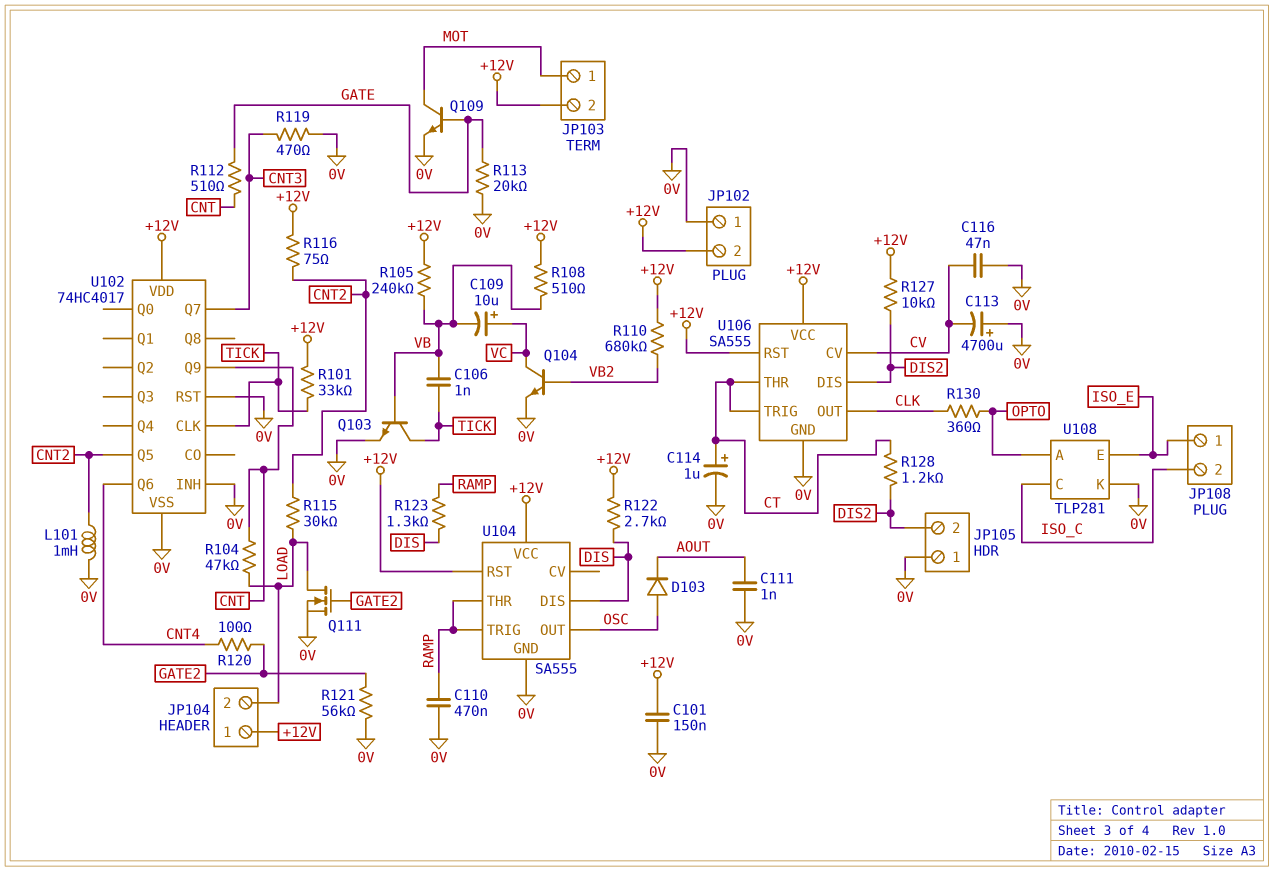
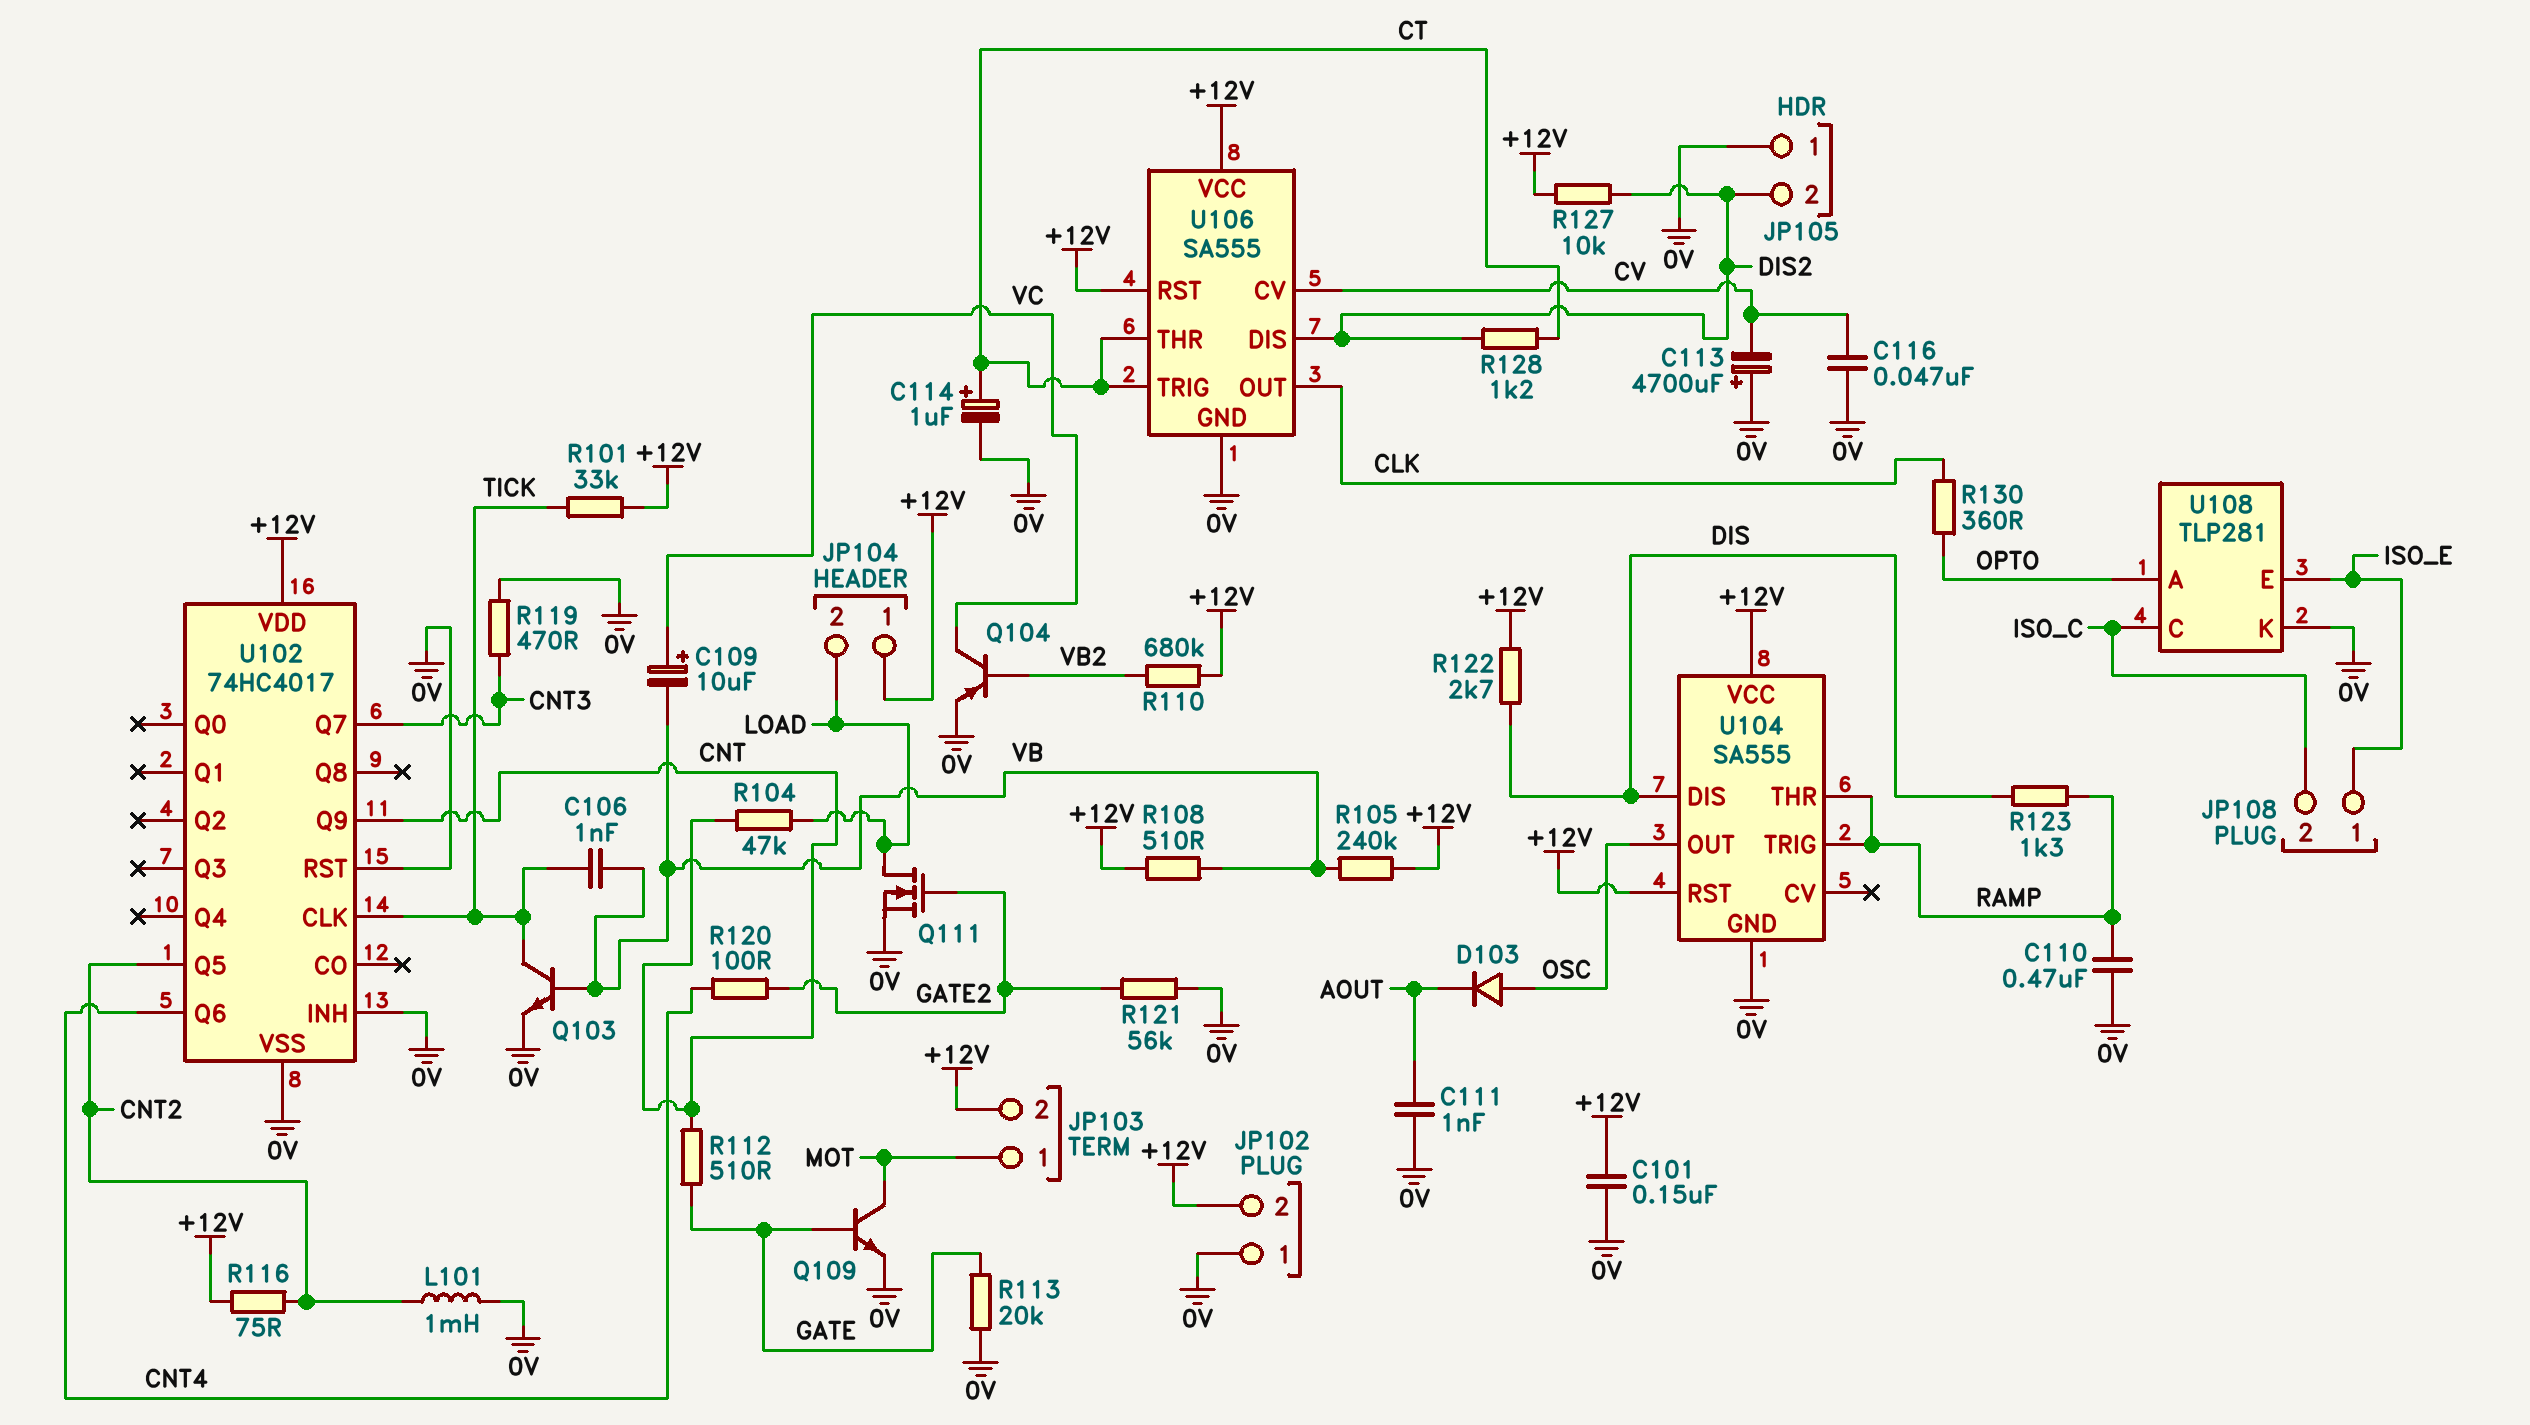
Q104: NPN (B VB2, C VC, E 0V) -> PNP (B VB2, C VC, E 0V)
R115: 30k (CNT2, LOAD) -> none

